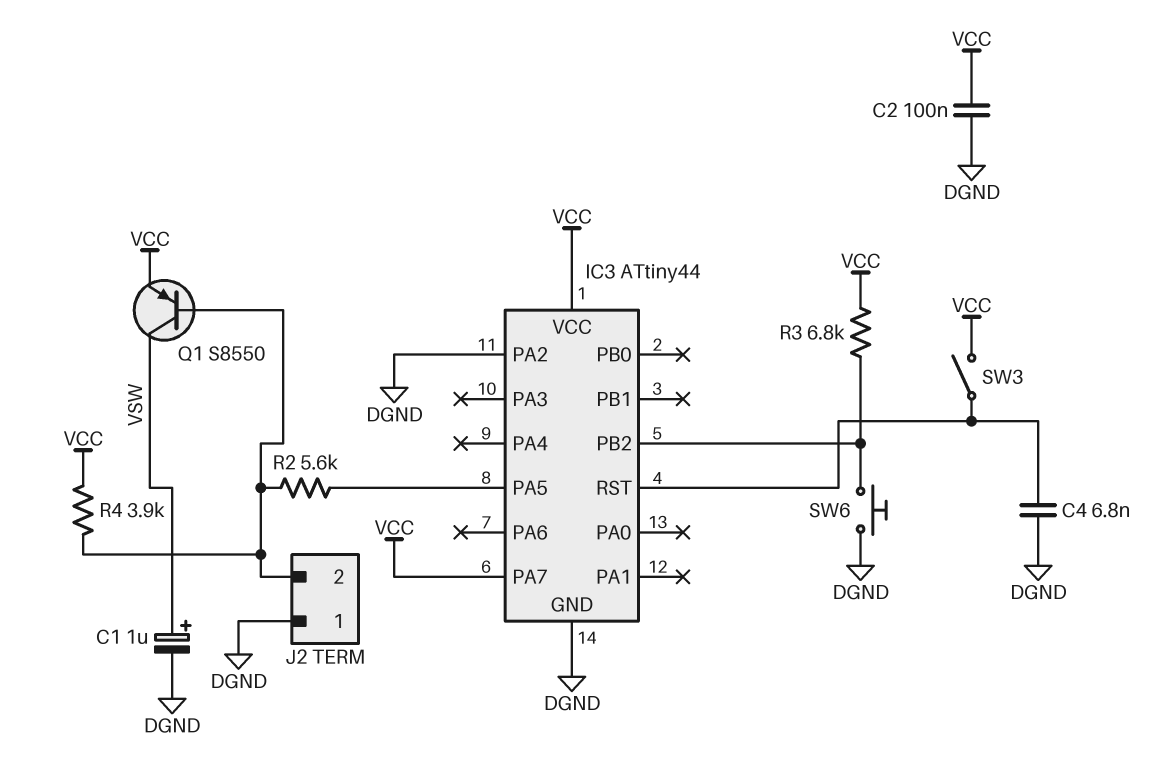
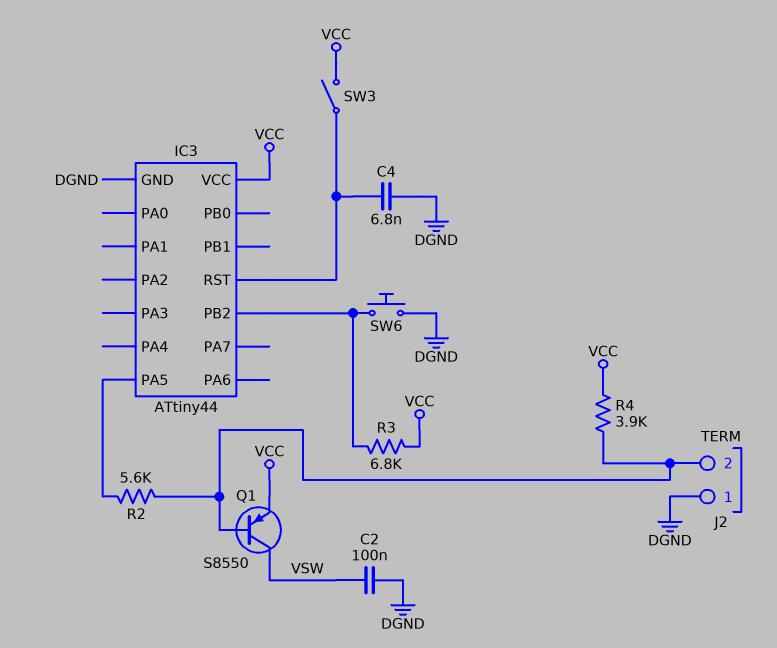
C1: 1uF (plus VSW, minus DGND) -> none
C2: 100nF (DGND, VCC) -> 100nF (DGND, VSW)
IC3 pin PA2: DGND -> none
IC3 pin PA7: VCC -> none

